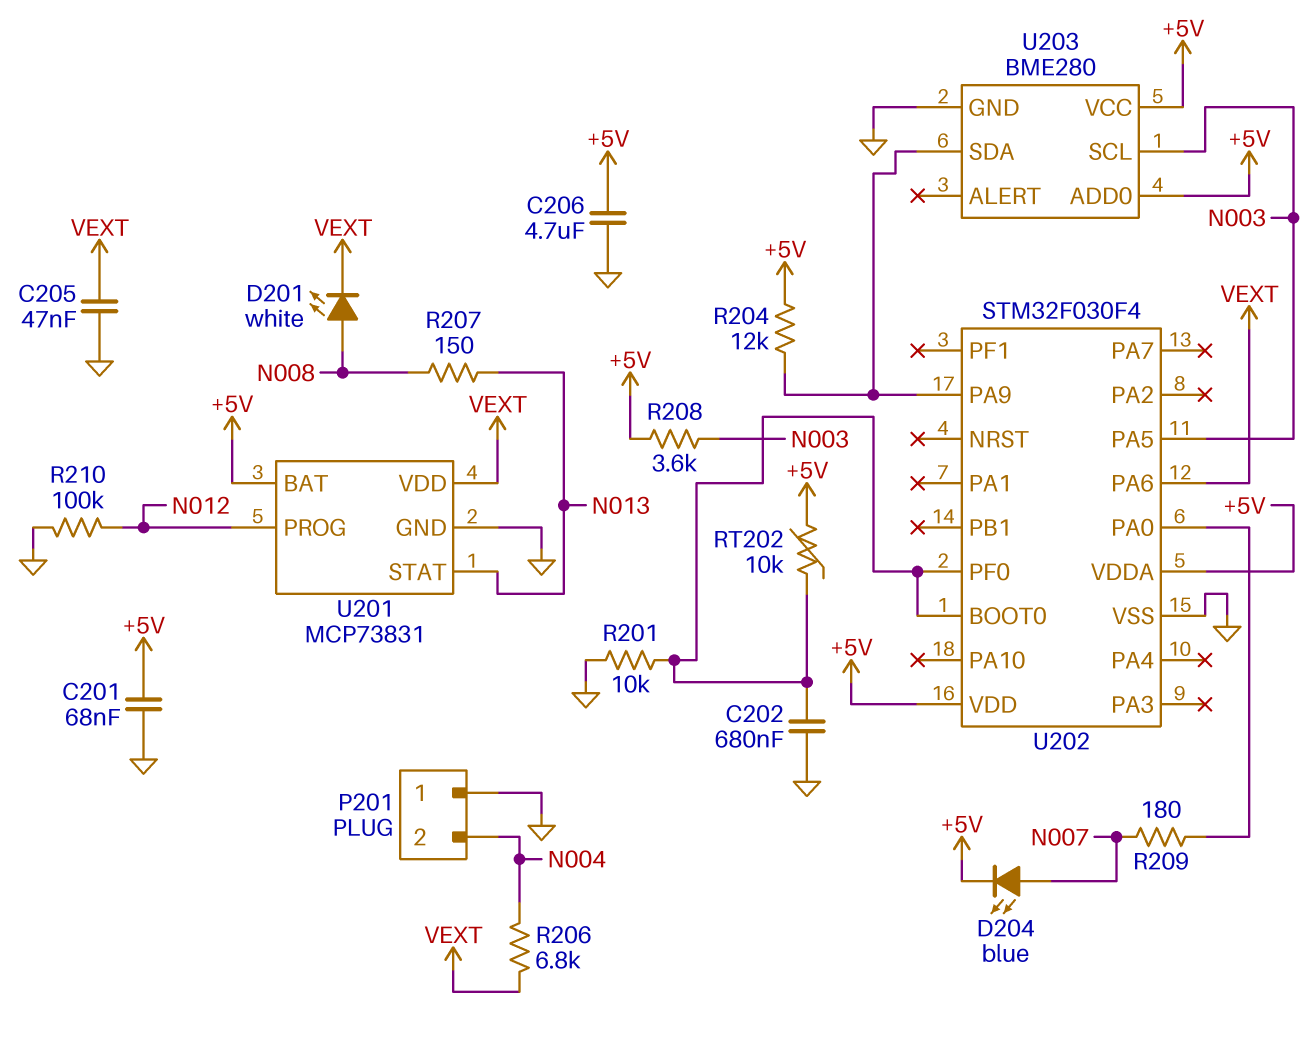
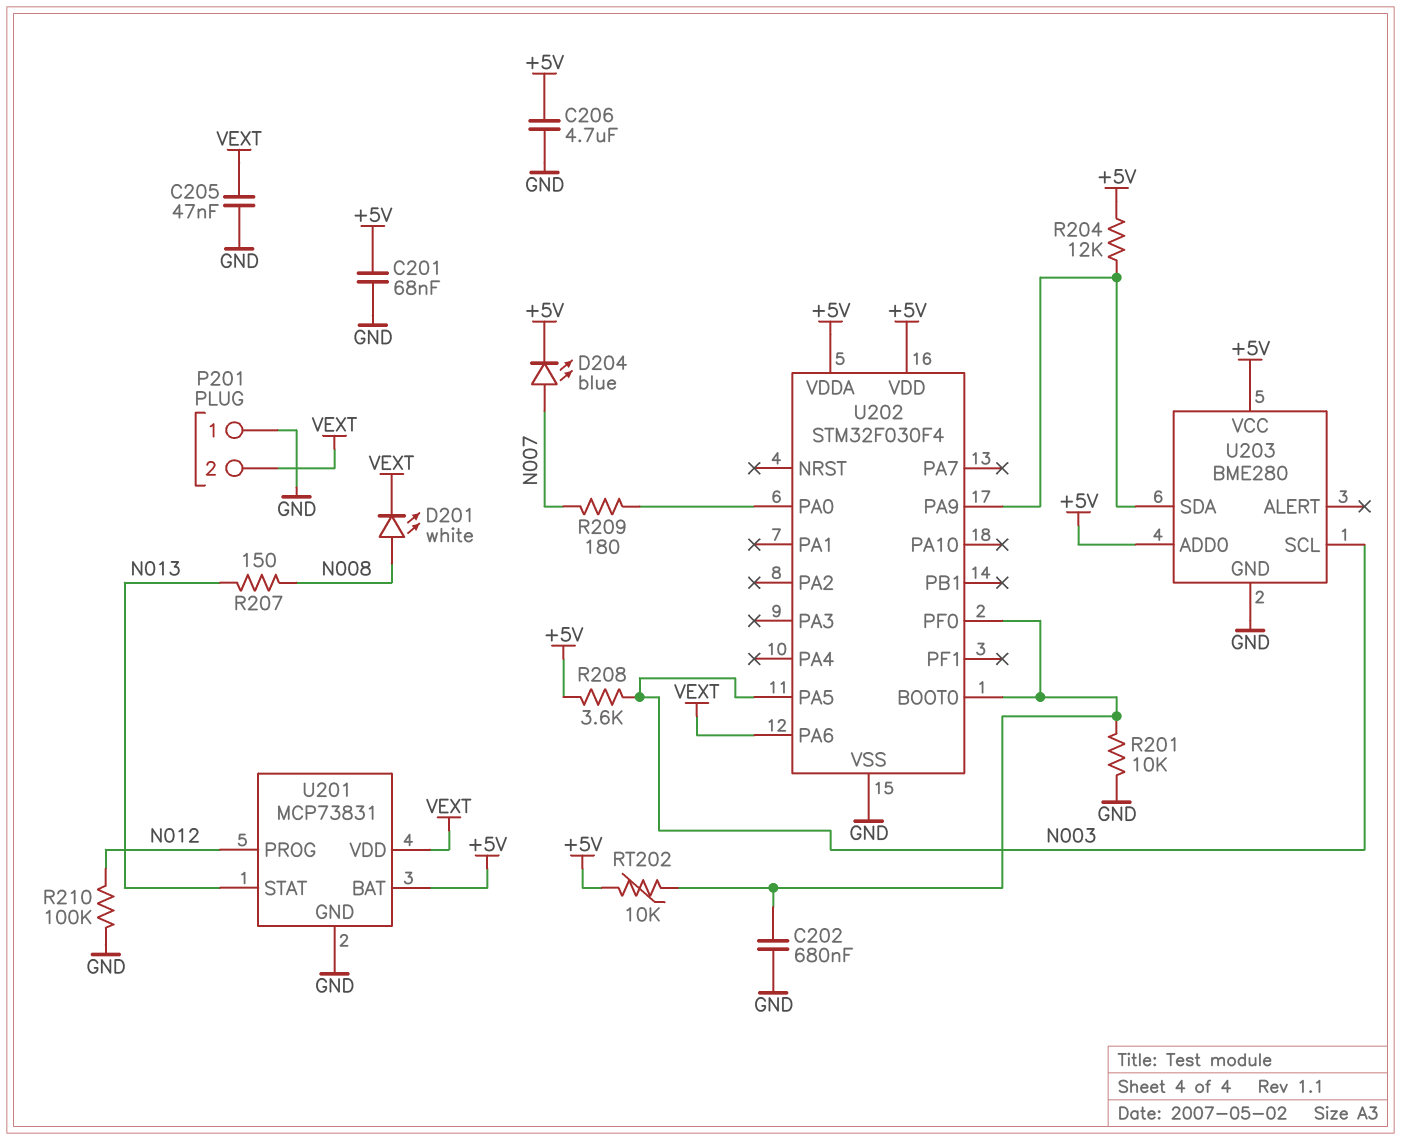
P201 pin 2: N004 -> VEXT
R206: 6.8k (N004, VEXT) -> none

